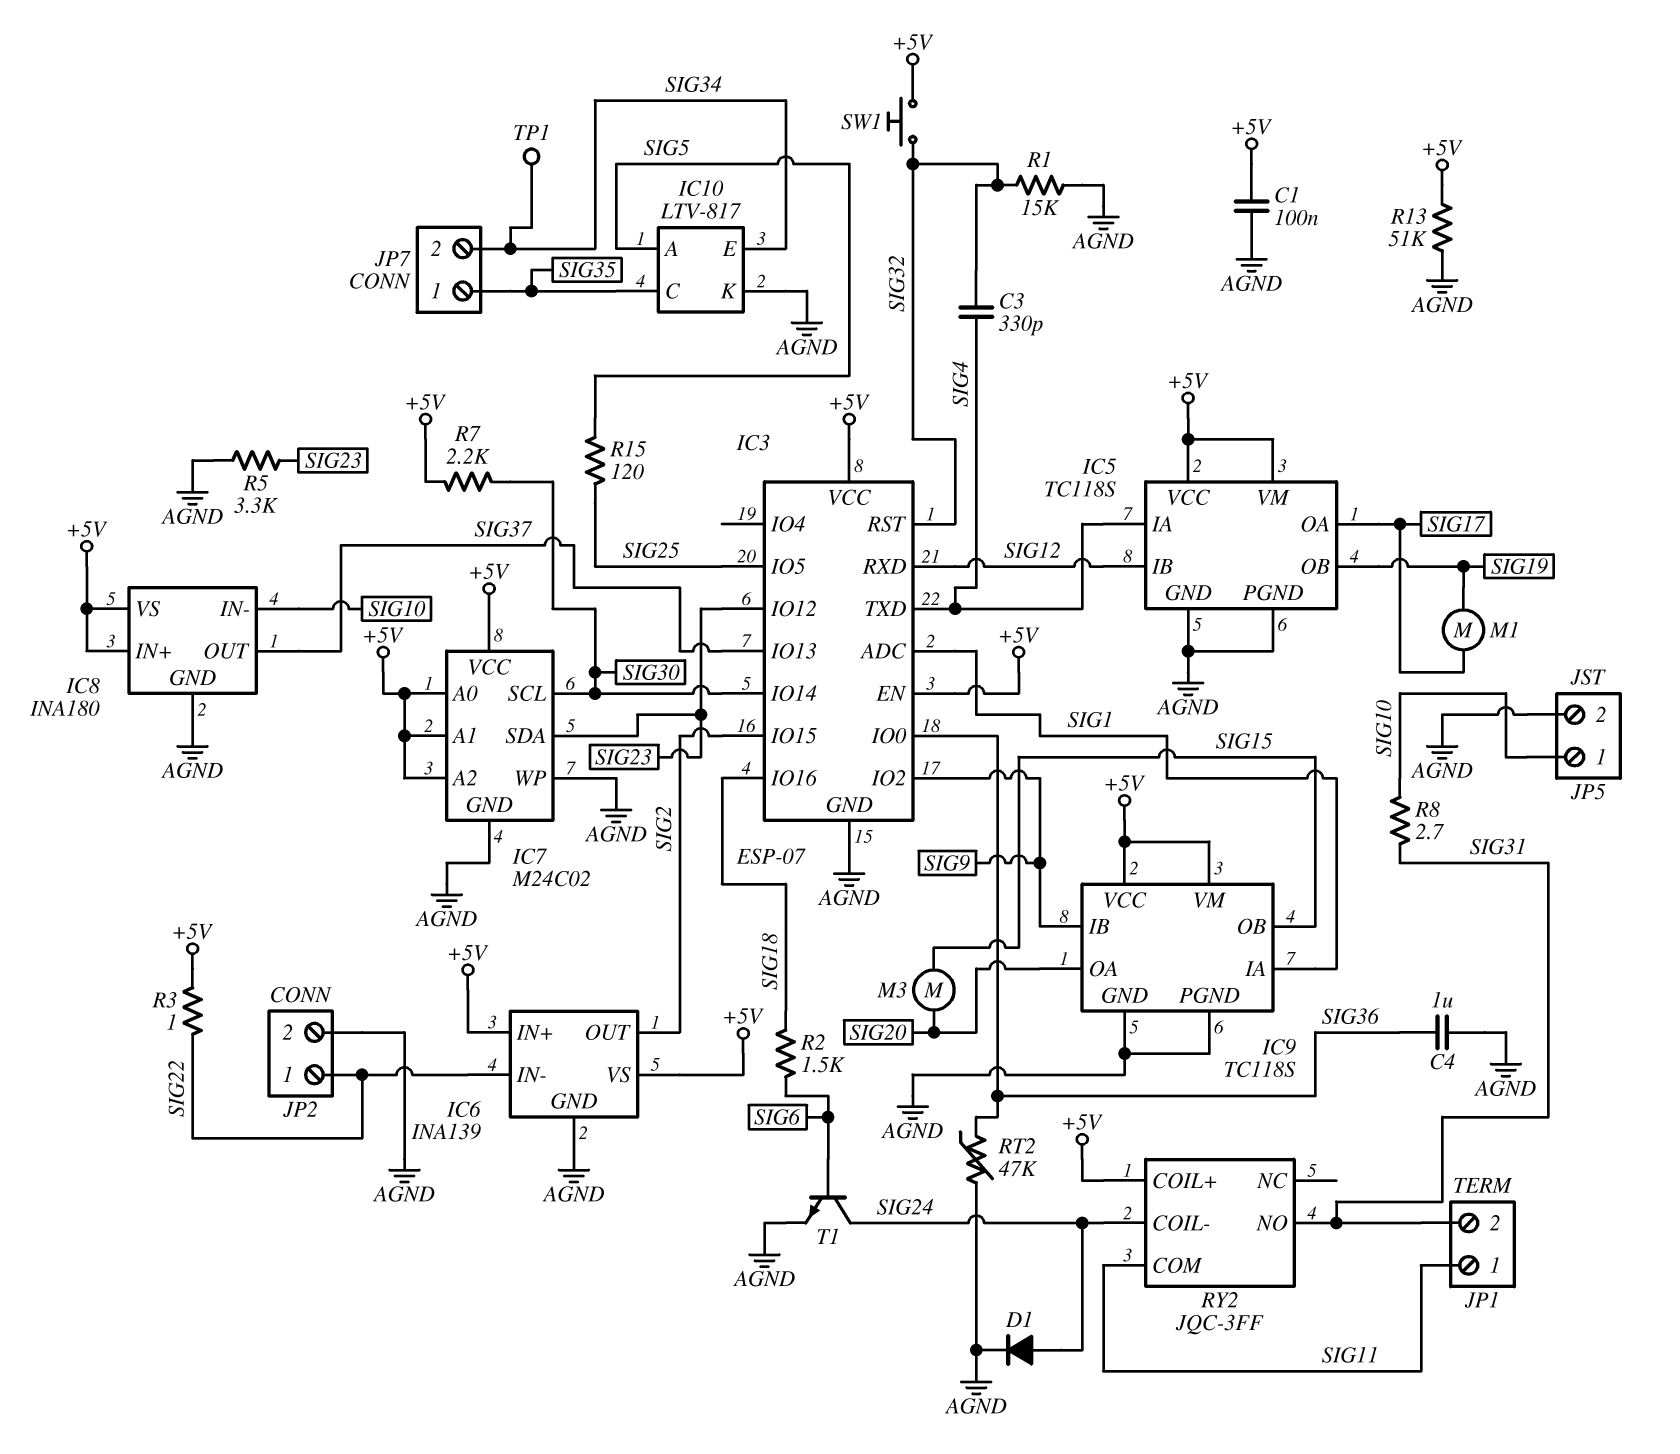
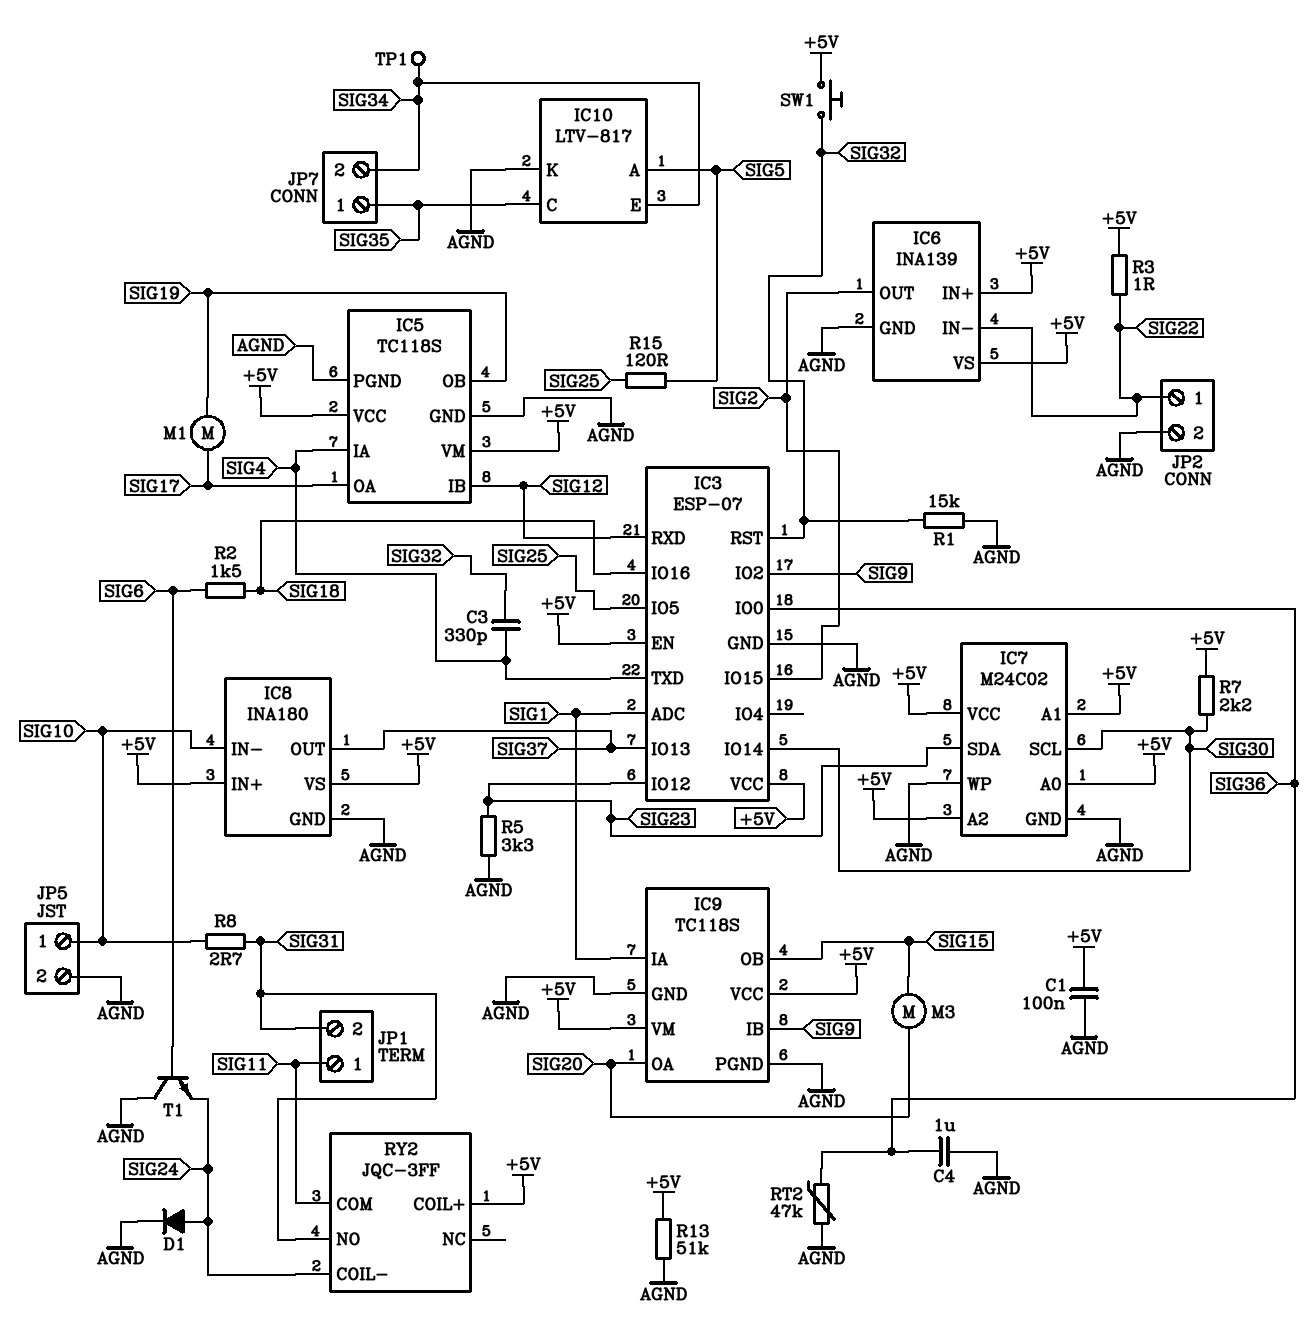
T1: NPN (B SIG6, C SIG24, E AGND) -> NPN (B SIG6, C AGND, E SIG24)

